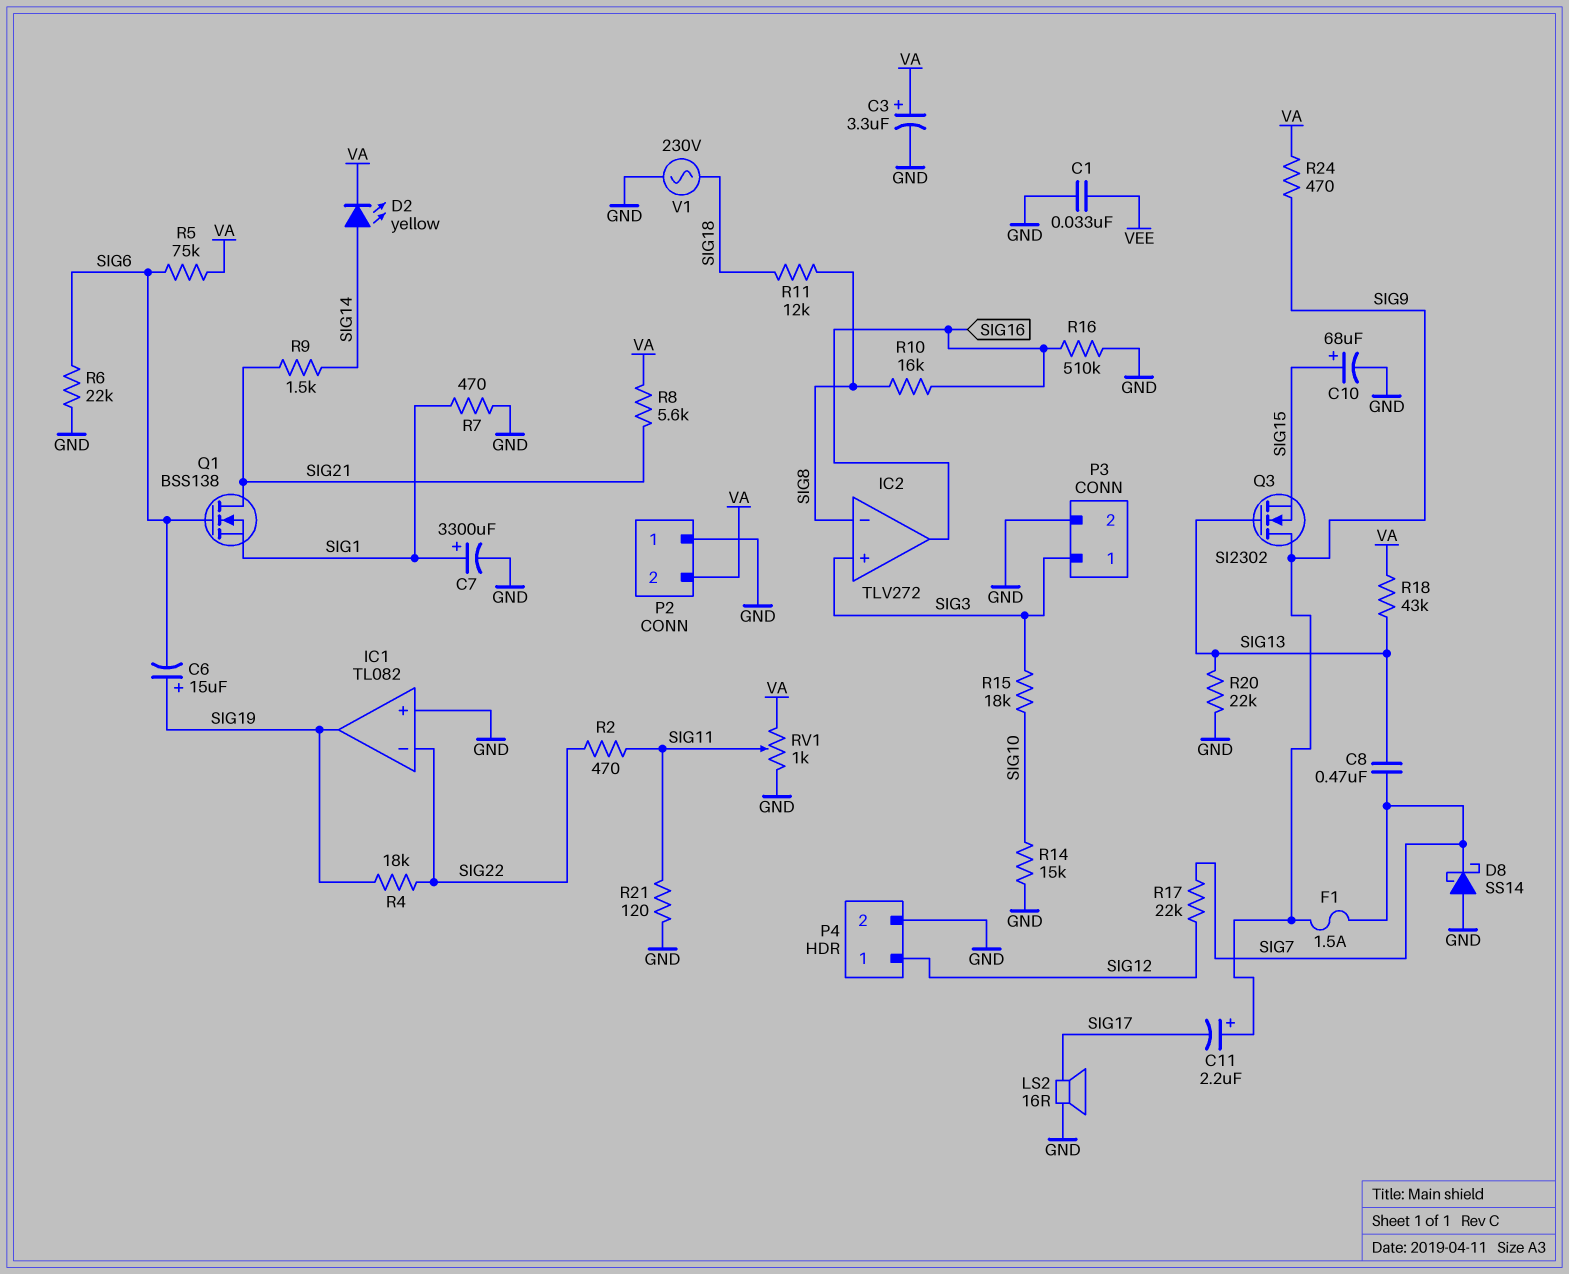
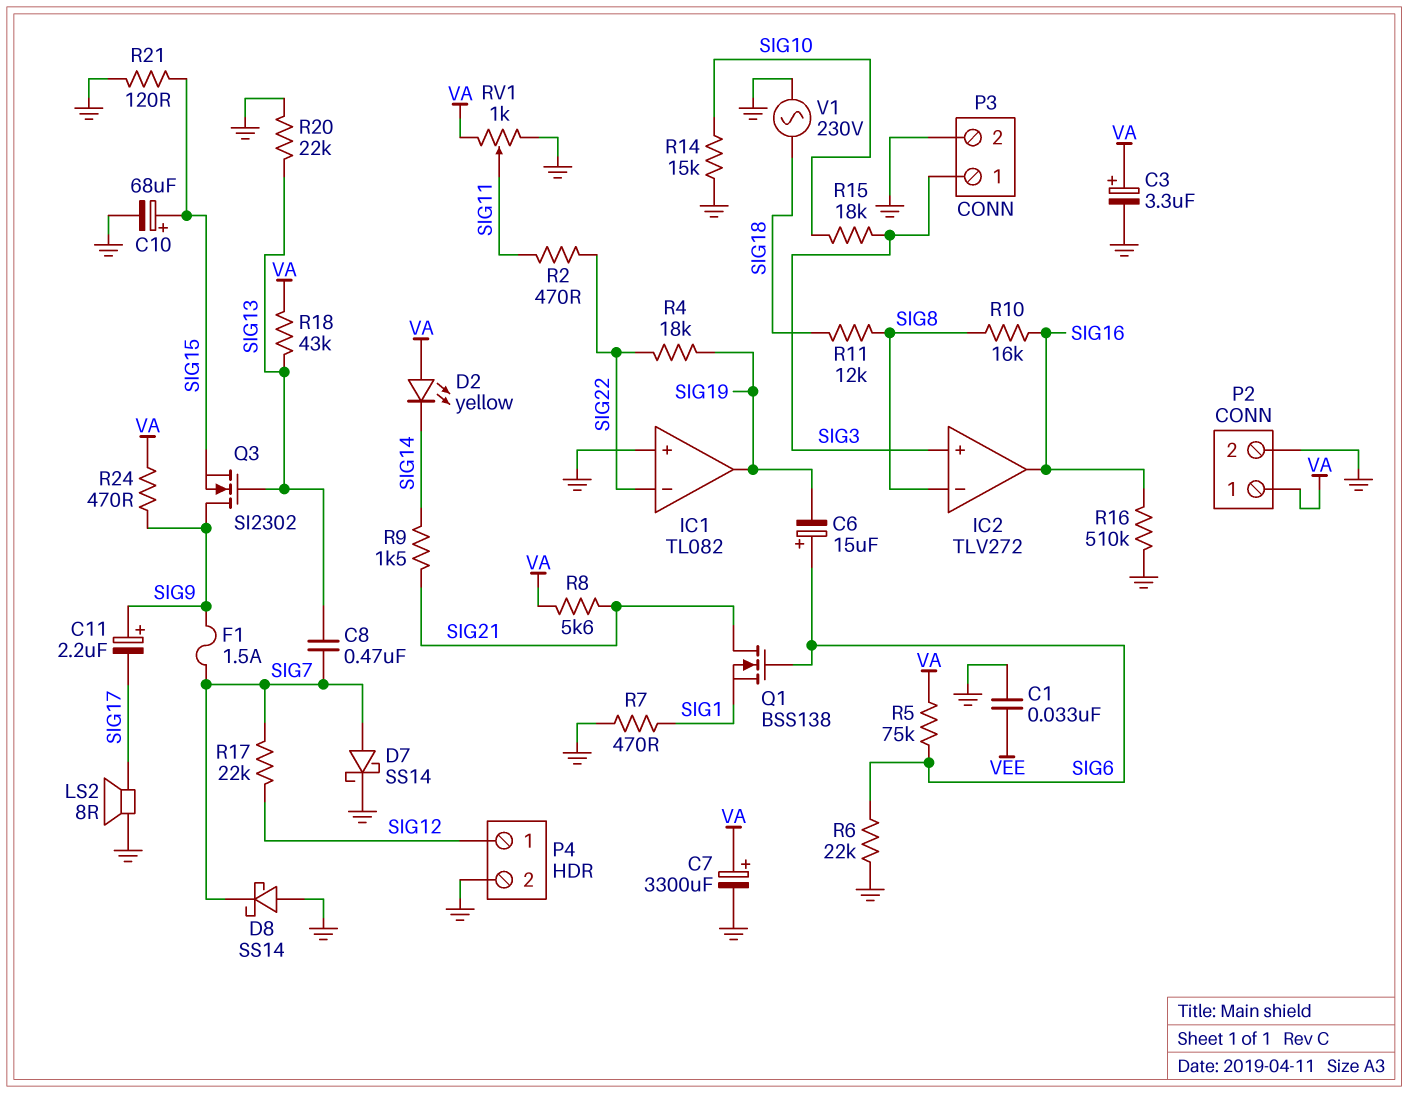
C6: 15uF (plus SIG19, minus SIG6) -> 15uF (plus SIG6, minus SIG19)
C7: 3300uF (plus SIG1, minus GND) -> 3300uF (plus VA, minus GND)
D2: LED yellow (A SIG14, K VA) -> LED yellow (A VA, K SIG14)
D7: none -> schottky SS14 (A SIG7, K GND)
LS2: speaker 16R (GND, SIG17) -> speaker 8R (GND, SIG17)
P2 pin 1: GND -> VA
P2 pin 2: VA -> GND
R21: 120 (GND, SIG11) -> 120 (GND, SIG15)

